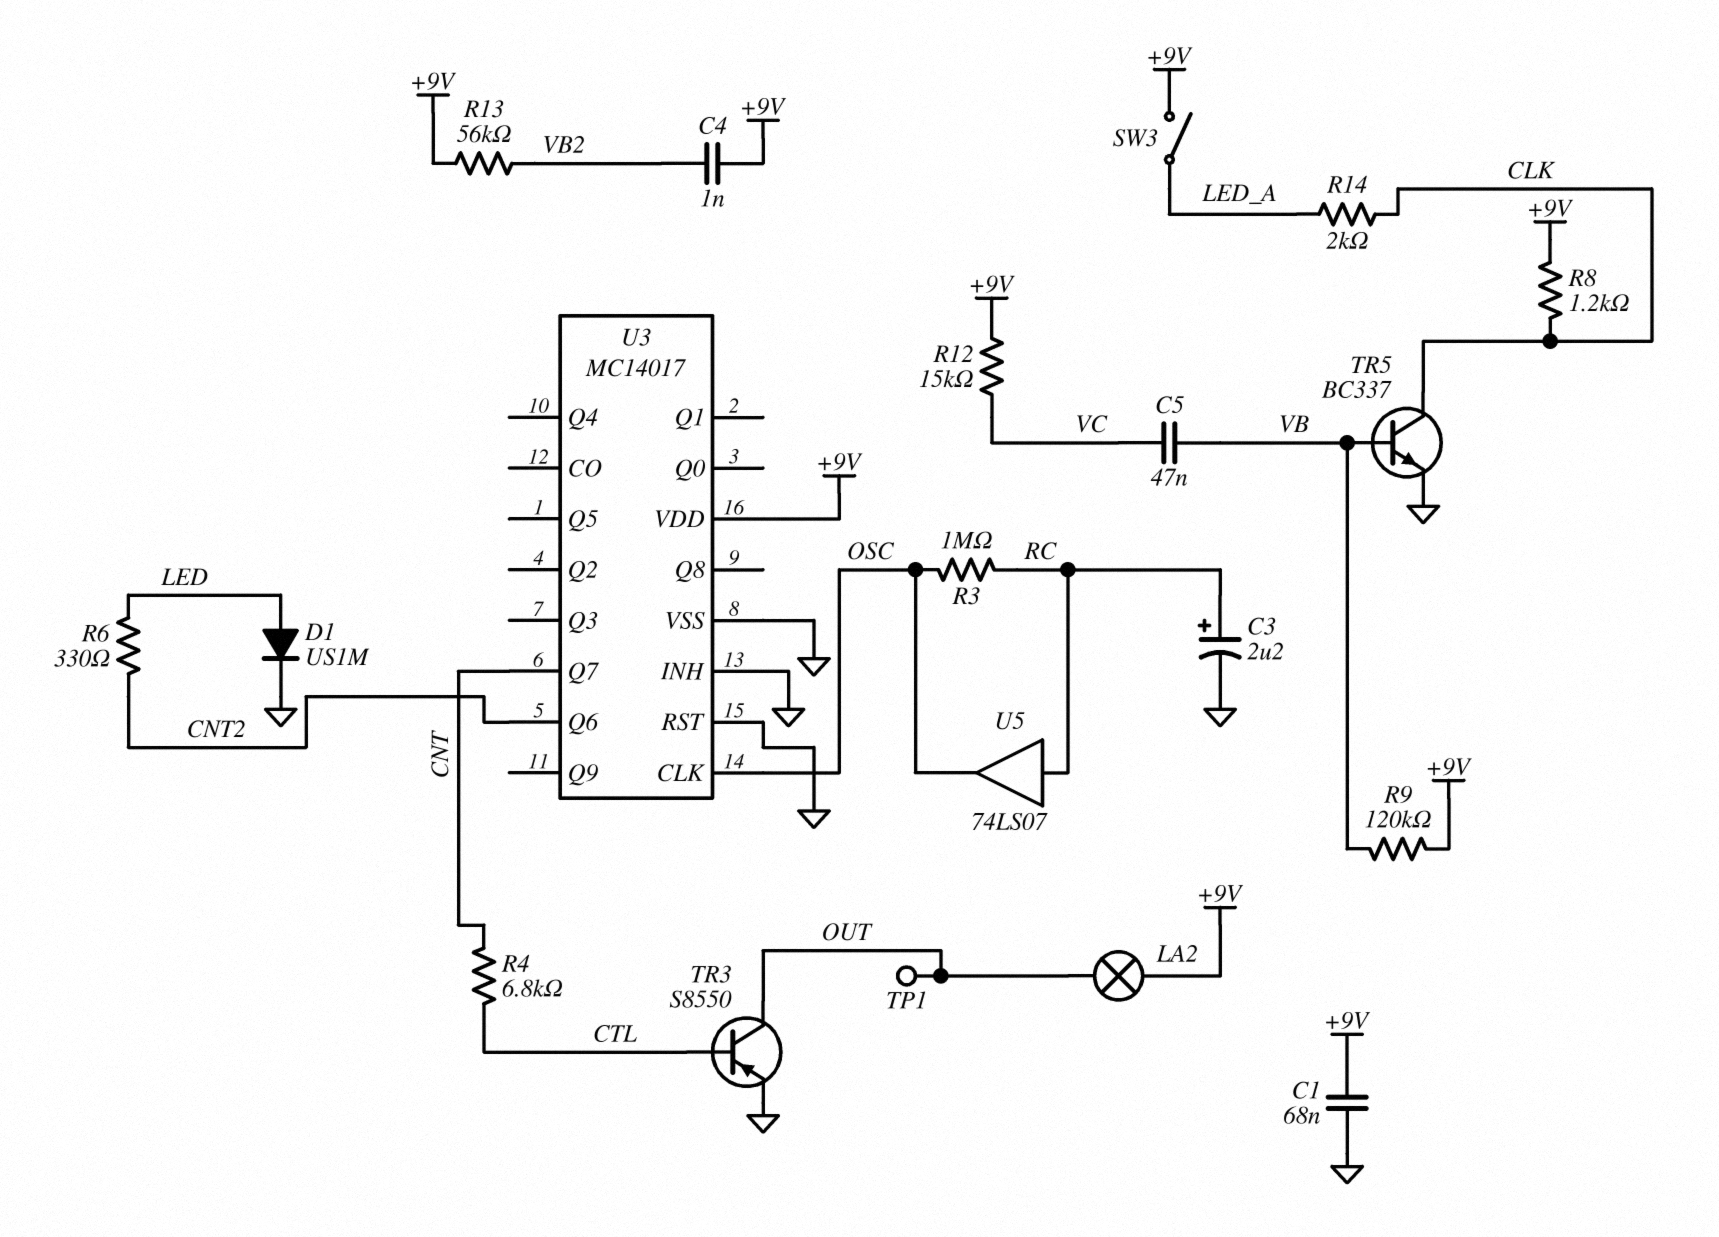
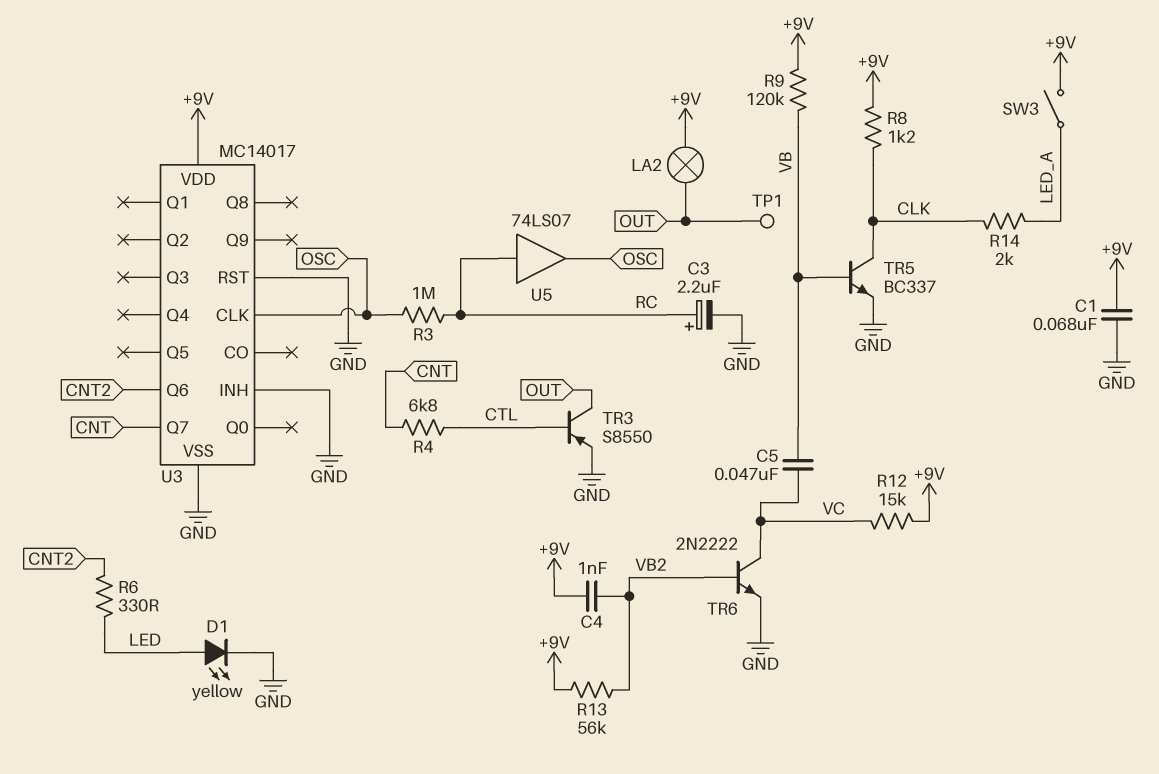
D1: diode US1M (A LED, K GND) -> LED yellow (A LED, K GND)
TR6: none -> NPN 2N2222 (B VB2, C VC, E GND)

